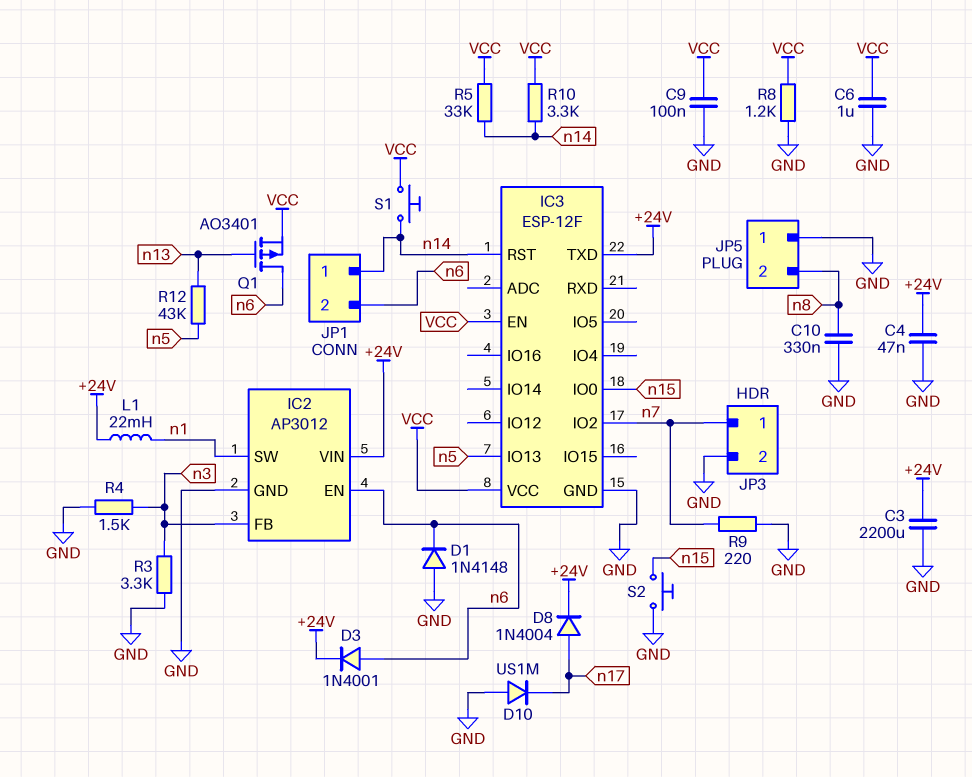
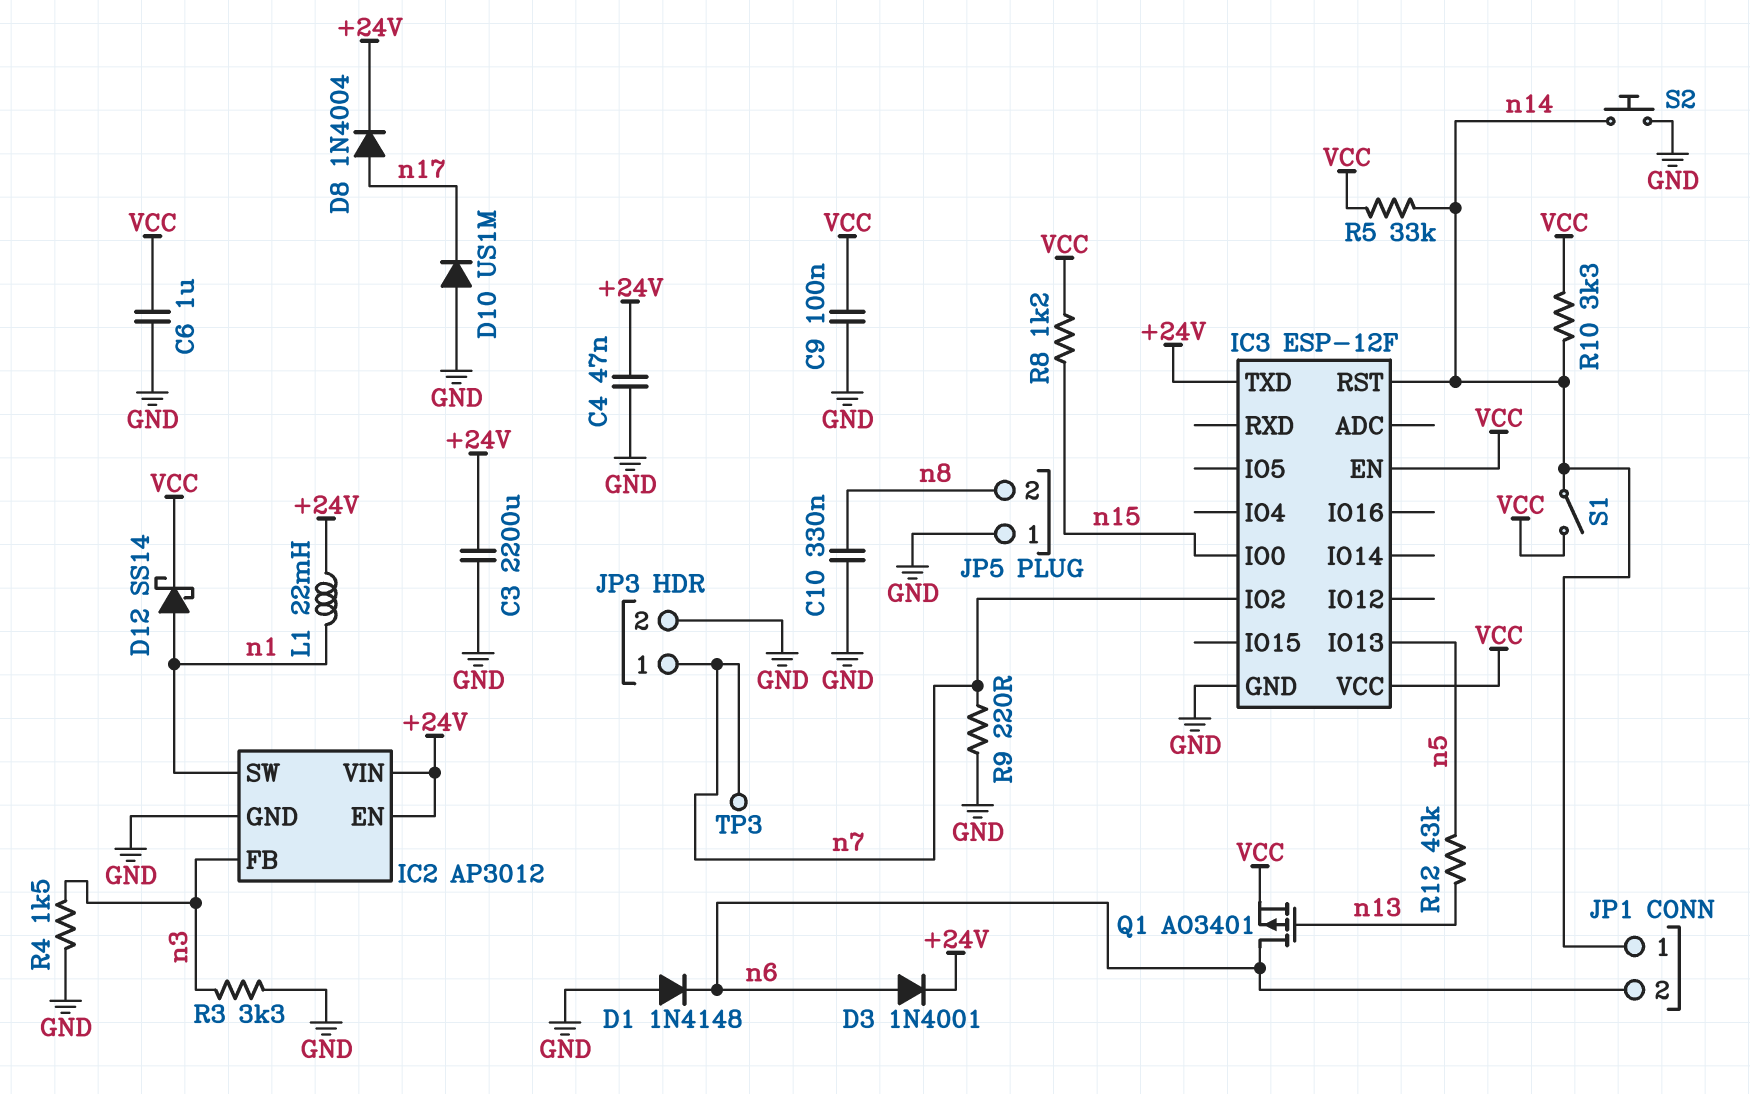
D12: none -> schottky SS14 (A n1, K VCC)
IC2 pin EN: n6 -> +24V
R8: 1.2k (GND, VCC) -> 1.2k (VCC, n15)
S1: button (VCC, n14) -> switch (VCC, n14)
S2: button (GND, n15) -> button (GND, n14)
TP3: none -> test point (n7)

